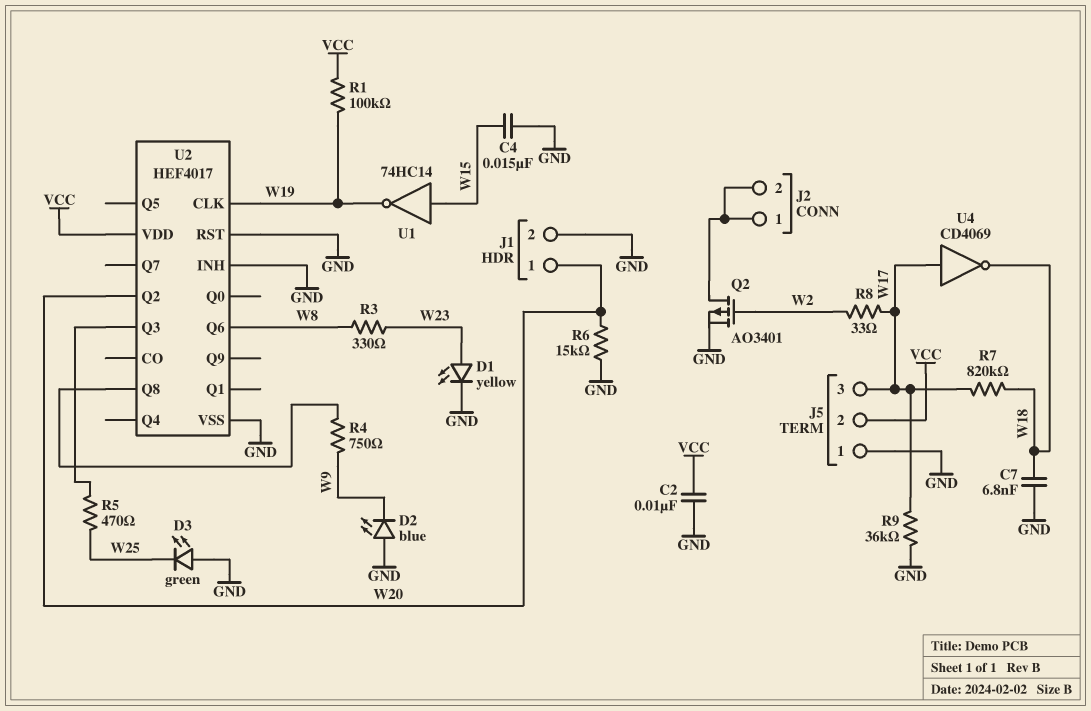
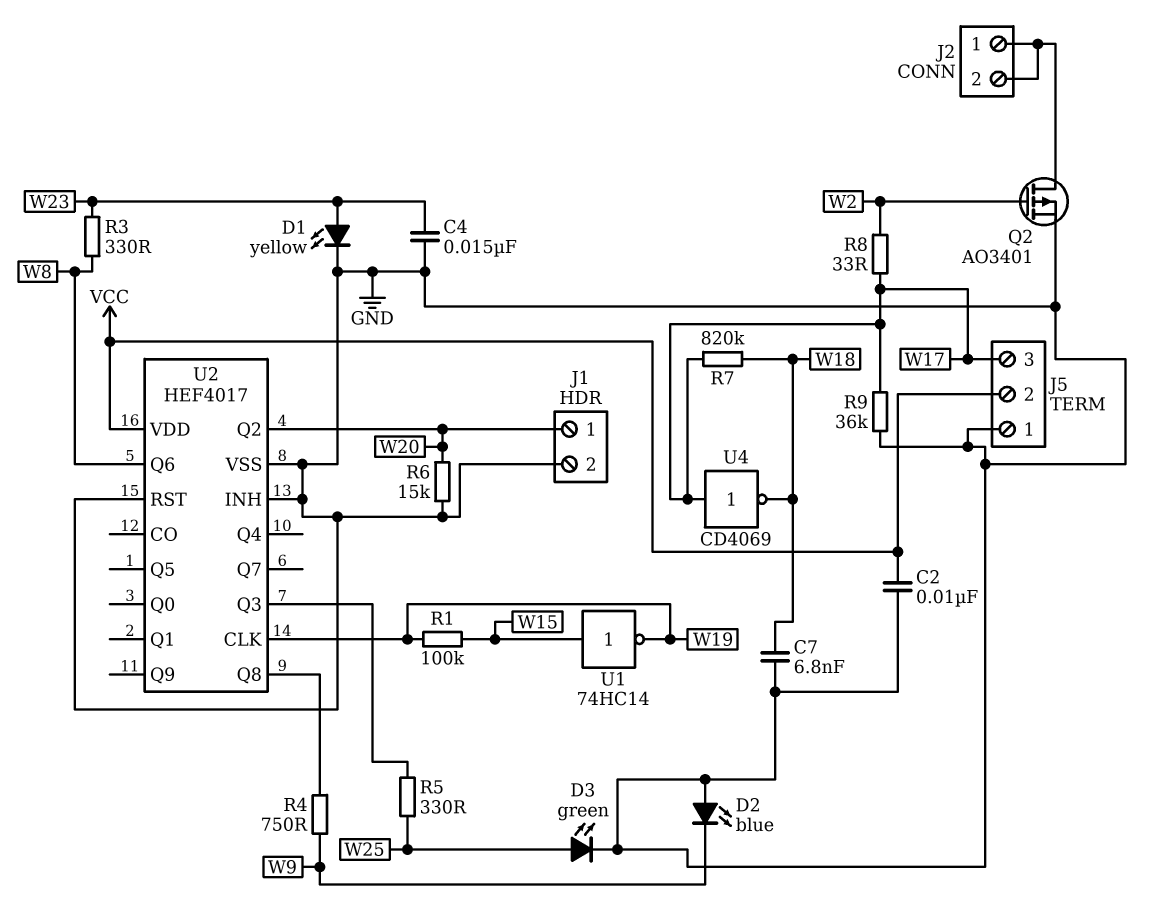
C4: 15nF (GND, W15) -> 15nF (GND, W23)
D3: LED green (A GND, K W25) -> LED green (A W25, K GND)
R1: 100k (VCC, W19) -> 100k (W15, W19)
R5: 470 (U2/Q3, W25) -> 330 (U2/Q3, W25)

